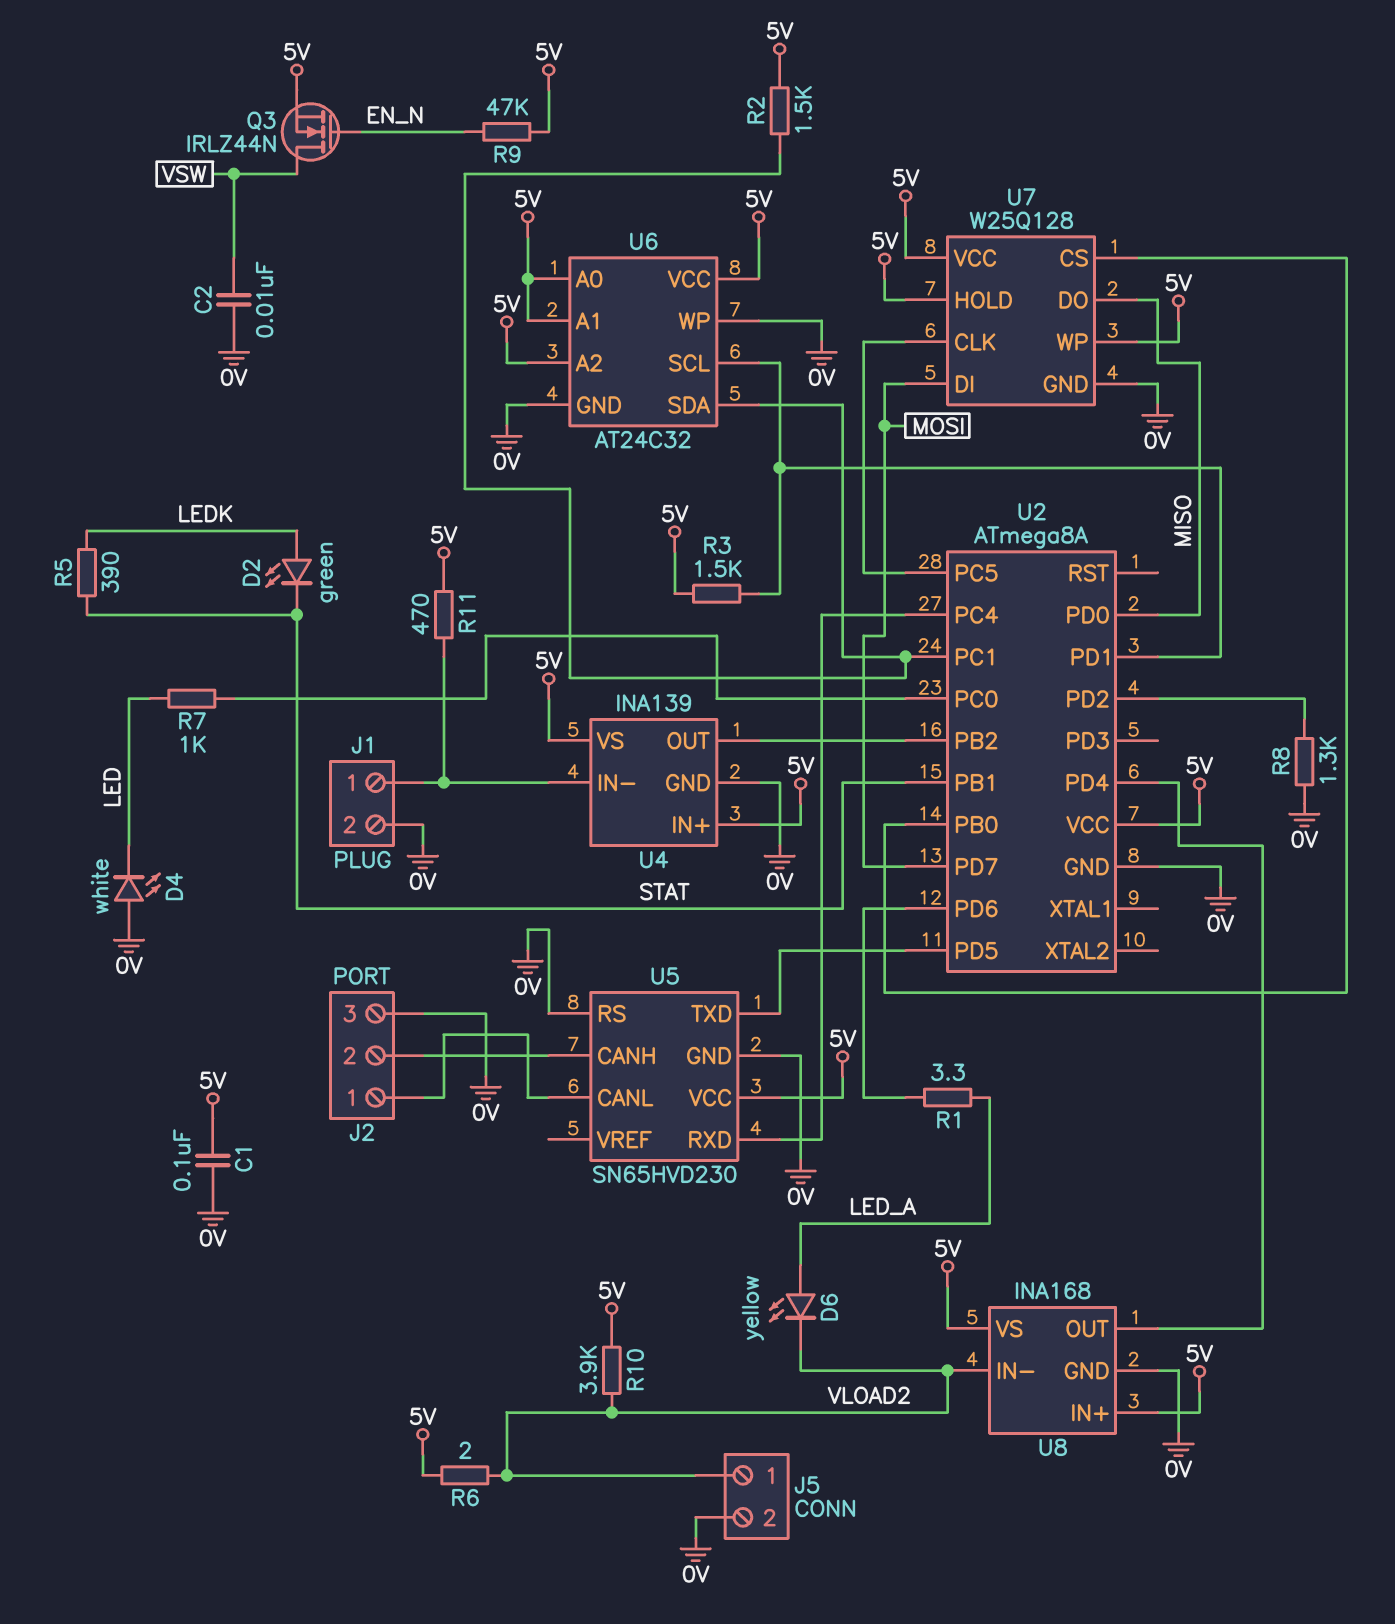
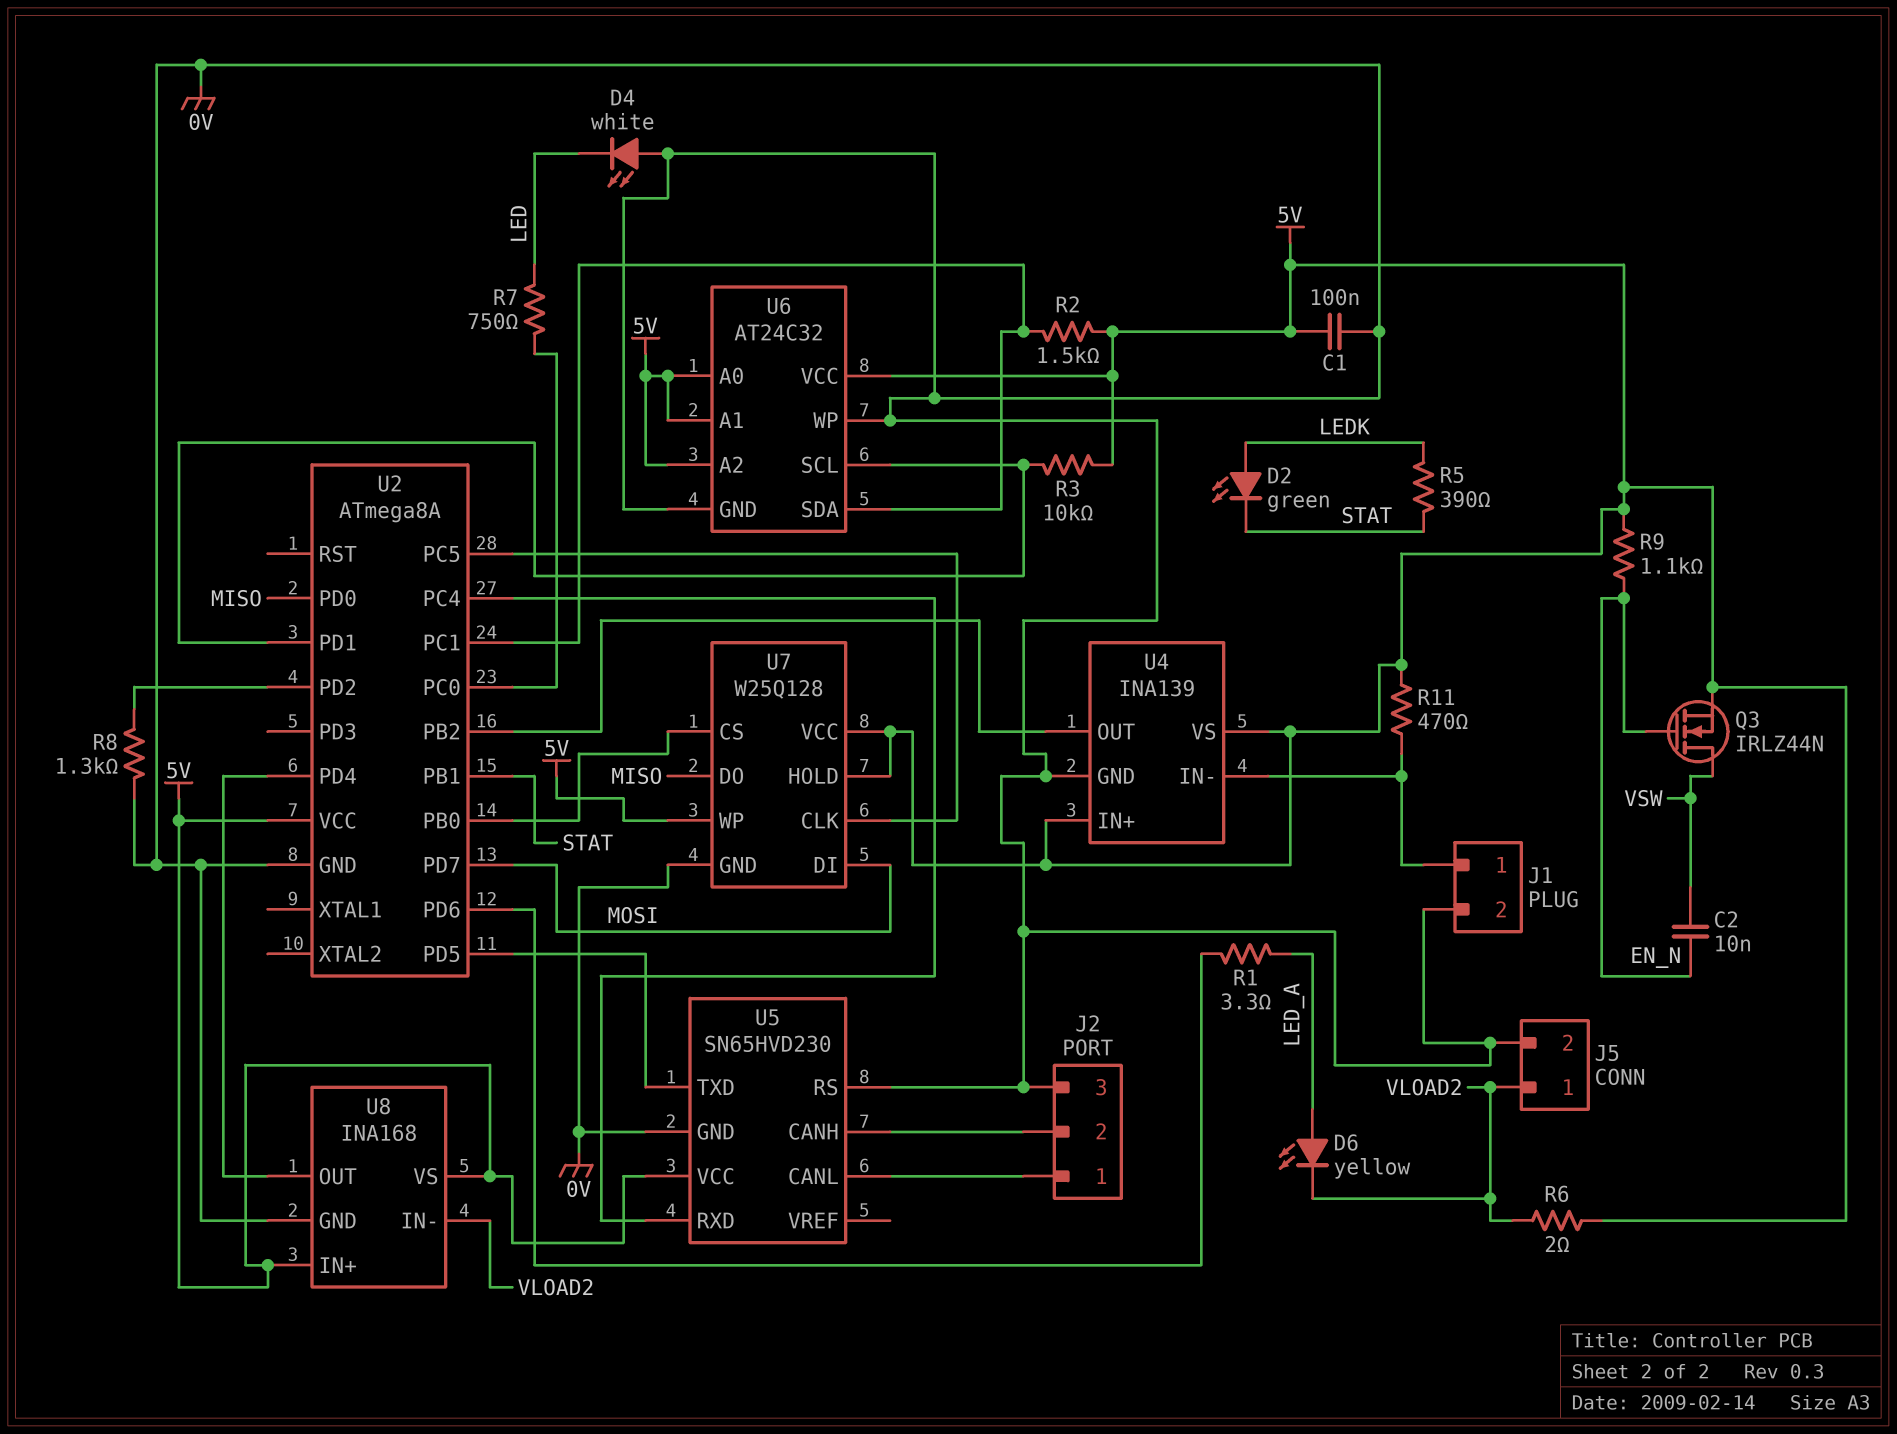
C2: 10nF (0V, VSW) -> 10nF (EN_N, VSW)
R3: 1.5k (5V, U2/PD1) -> 10k (5V, U2/PD1)
R7: 1k (LED, U2/PC0) -> 750 (LED, U2/PC0)
R9: 47k (5V, EN_N) -> 1.1k (5V, EN_N)
R10: 3.9k (5V, VLOAD2) -> none

